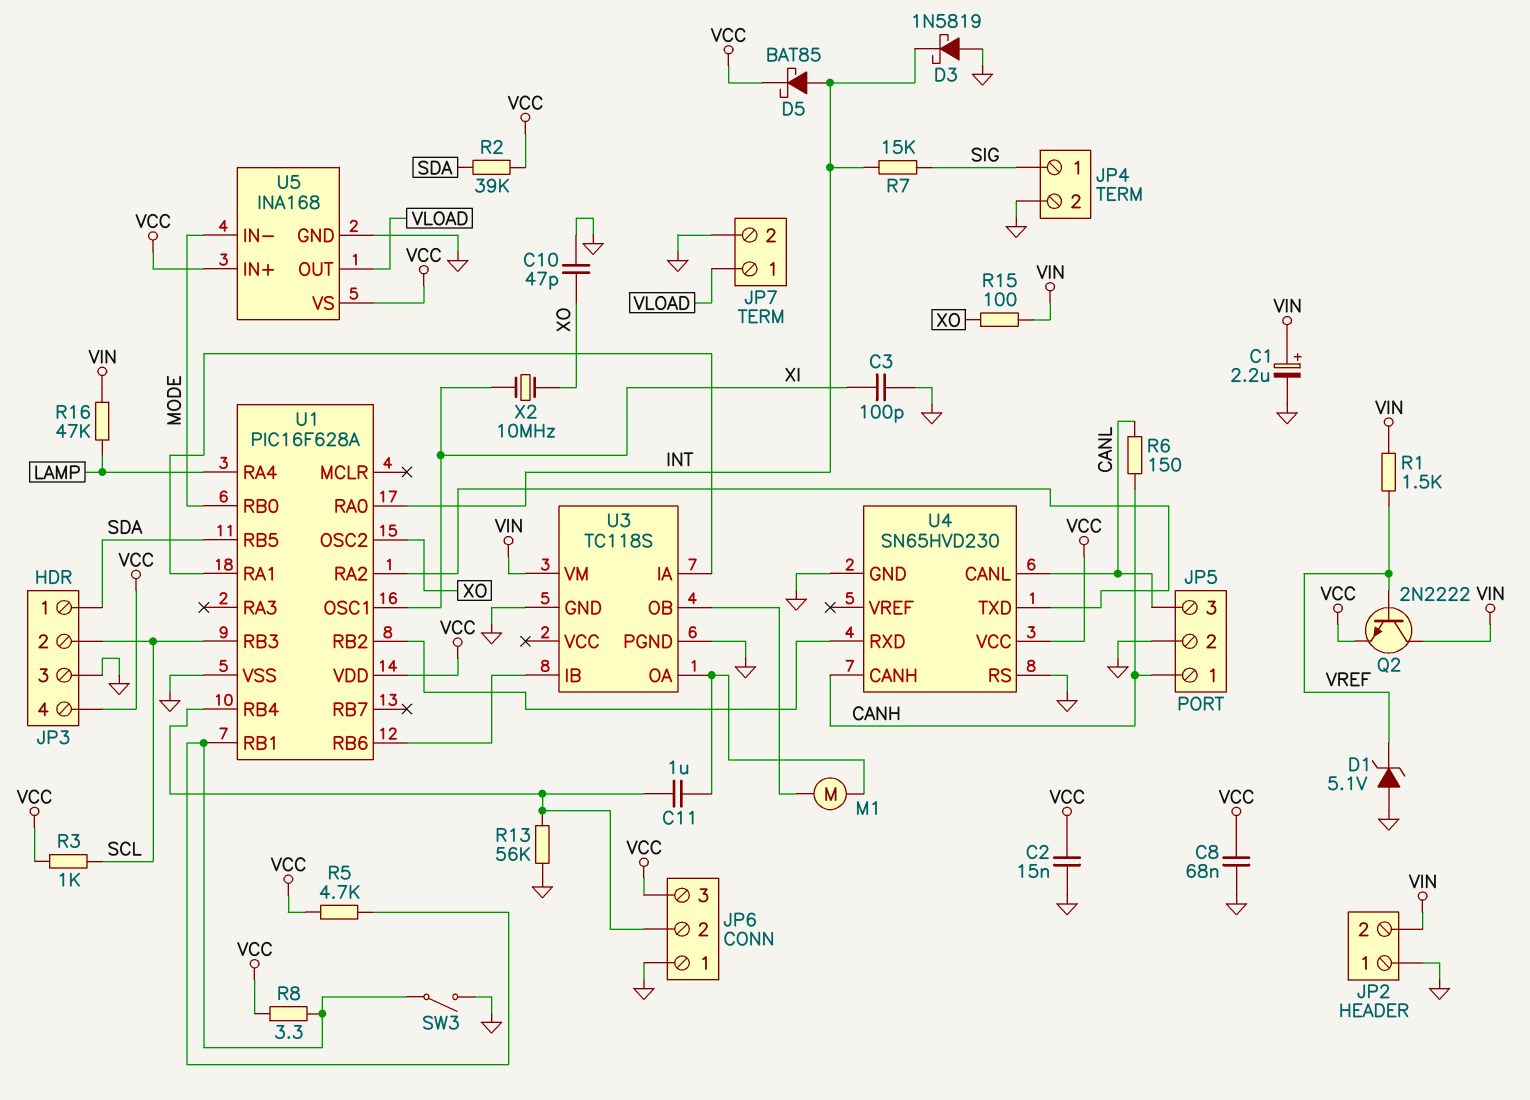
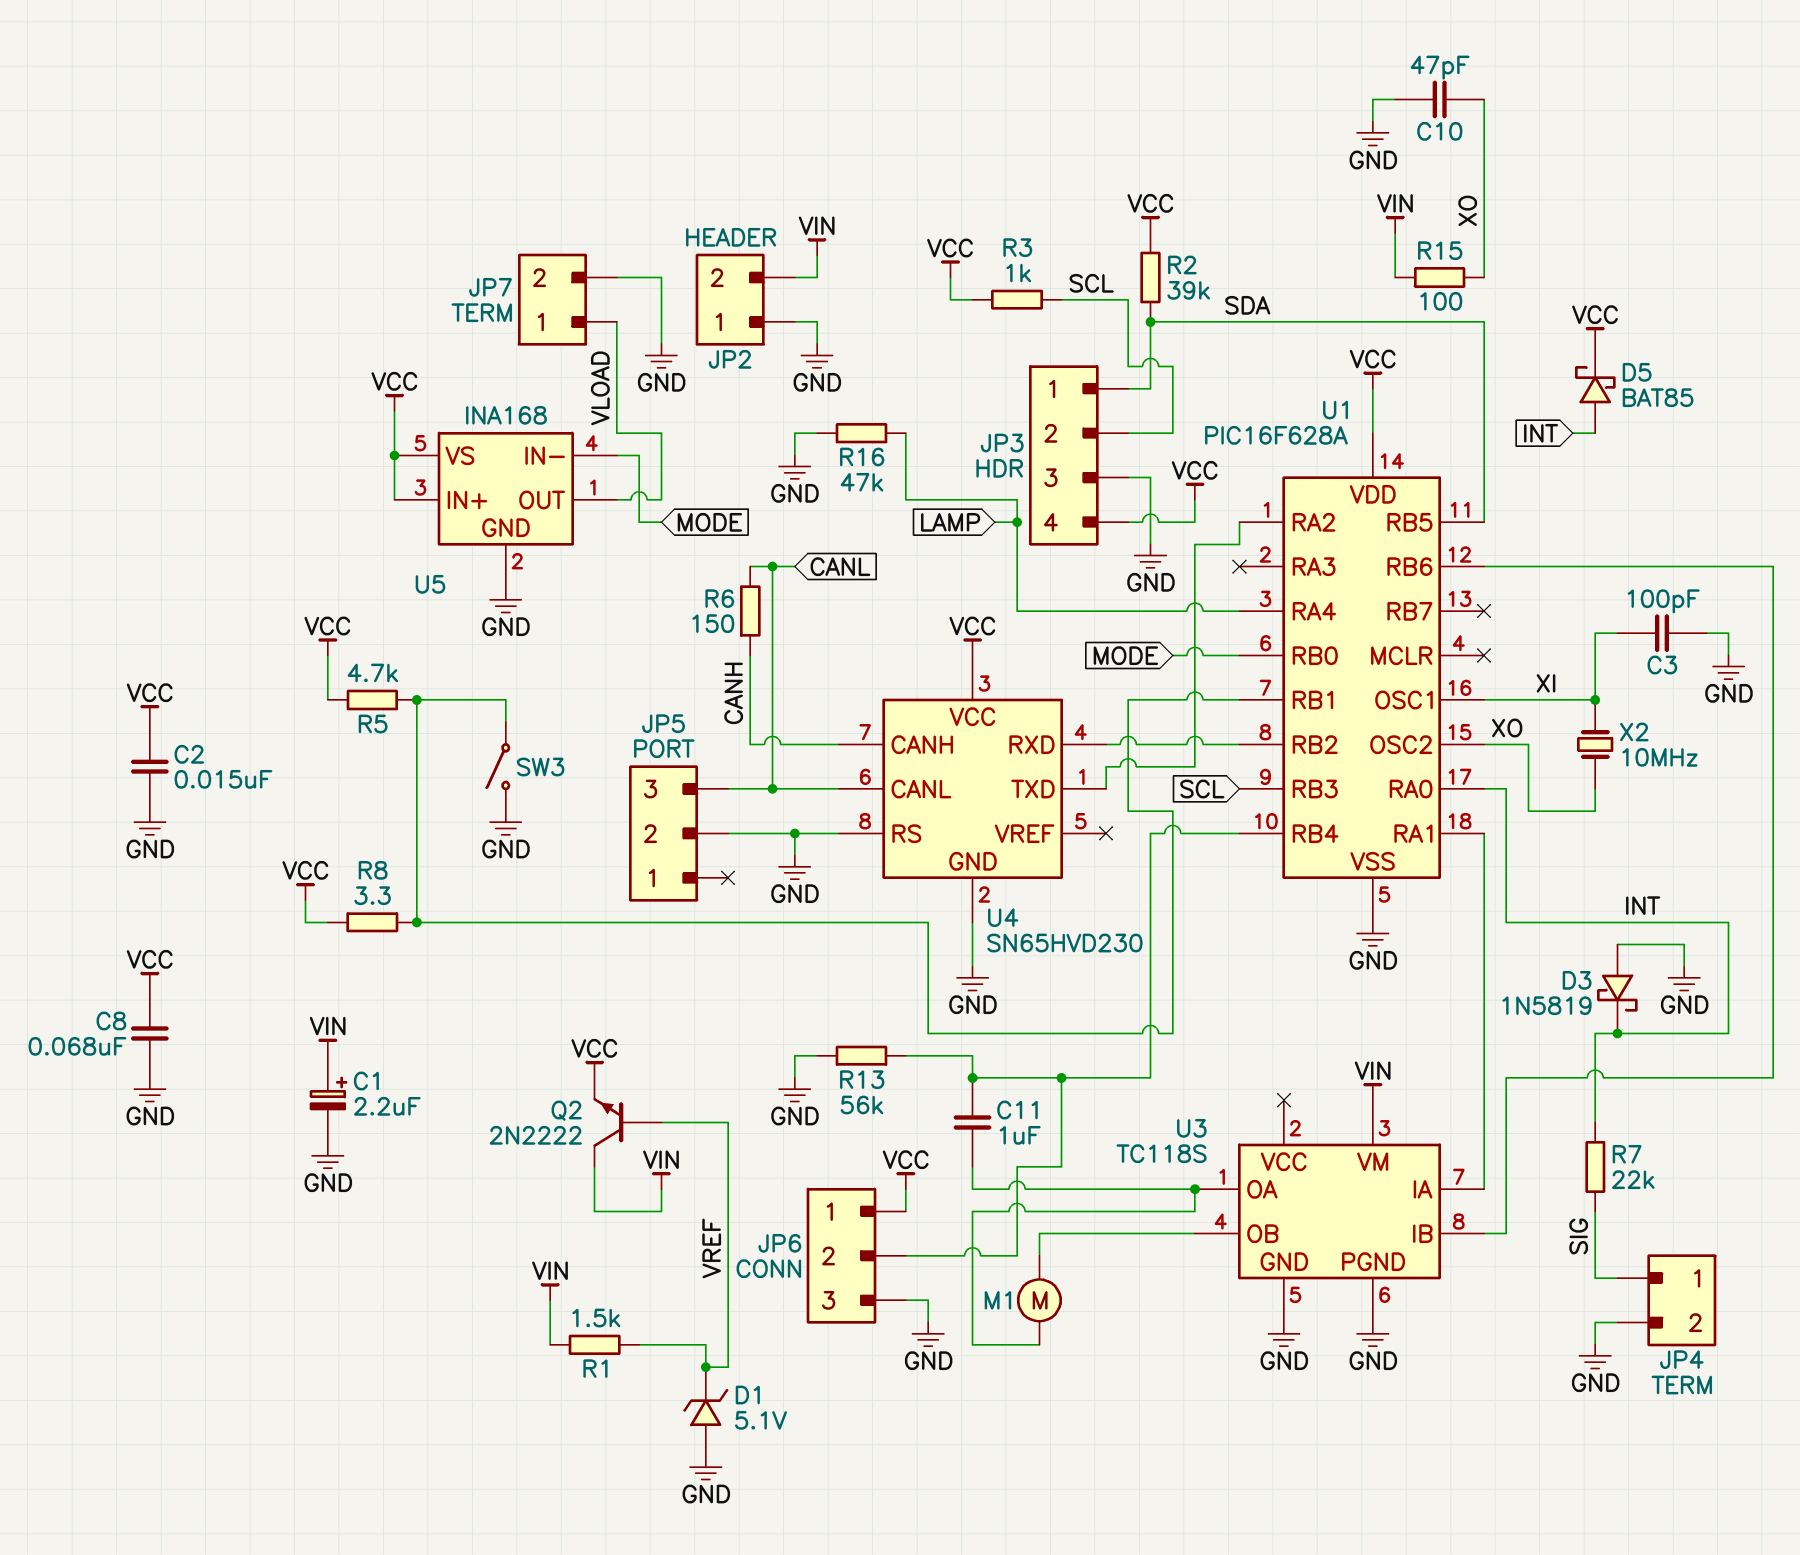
JP5 pin 1: CANH -> none
JP6 pin 1: GND -> VCC
JP6 pin 3: VCC -> GND
R7: 15k (INT, SIG) -> 22k (INT, SIG)
R16: 47k (LAMP, VIN) -> 47k (GND, LAMP)

